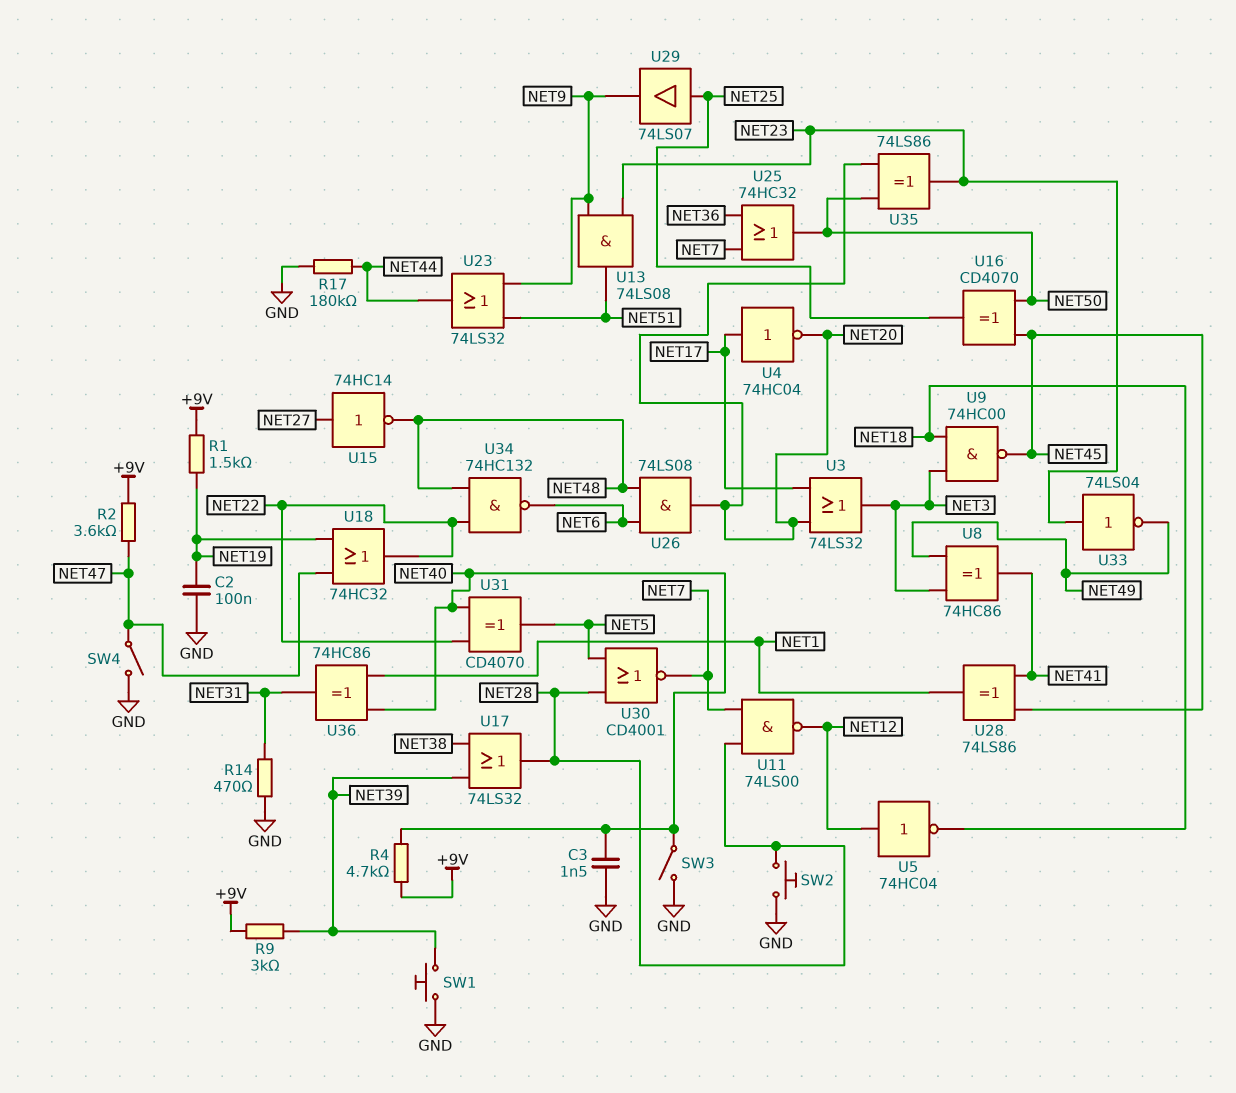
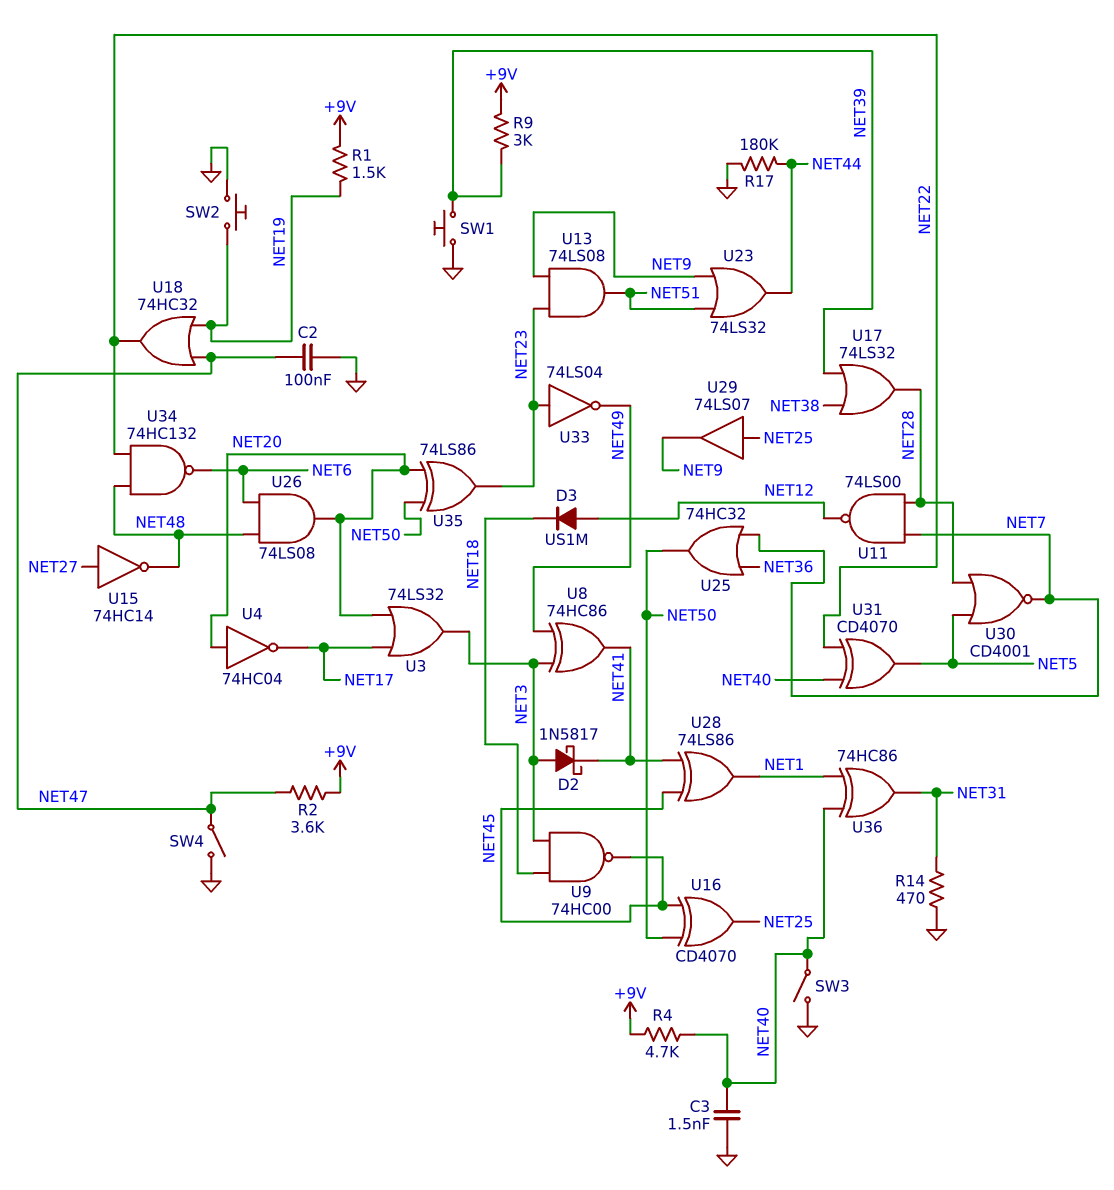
C2: 100nF (GND, NET19) -> 100nF (GND, NET47)
D2: none -> schottky 1N5817 (A NET3, K NET41)
D3: none -> diode US1M (A NET12, K NET18)
SW2: button (GND, NET28) -> button (GND, NET19)
U4: NOT 74HC04 (in NET17, out NET20) -> NOT 74HC04 (in NET20, out NET17)
U5: NOT 74HC04 (in NET12, out NET18) -> none

